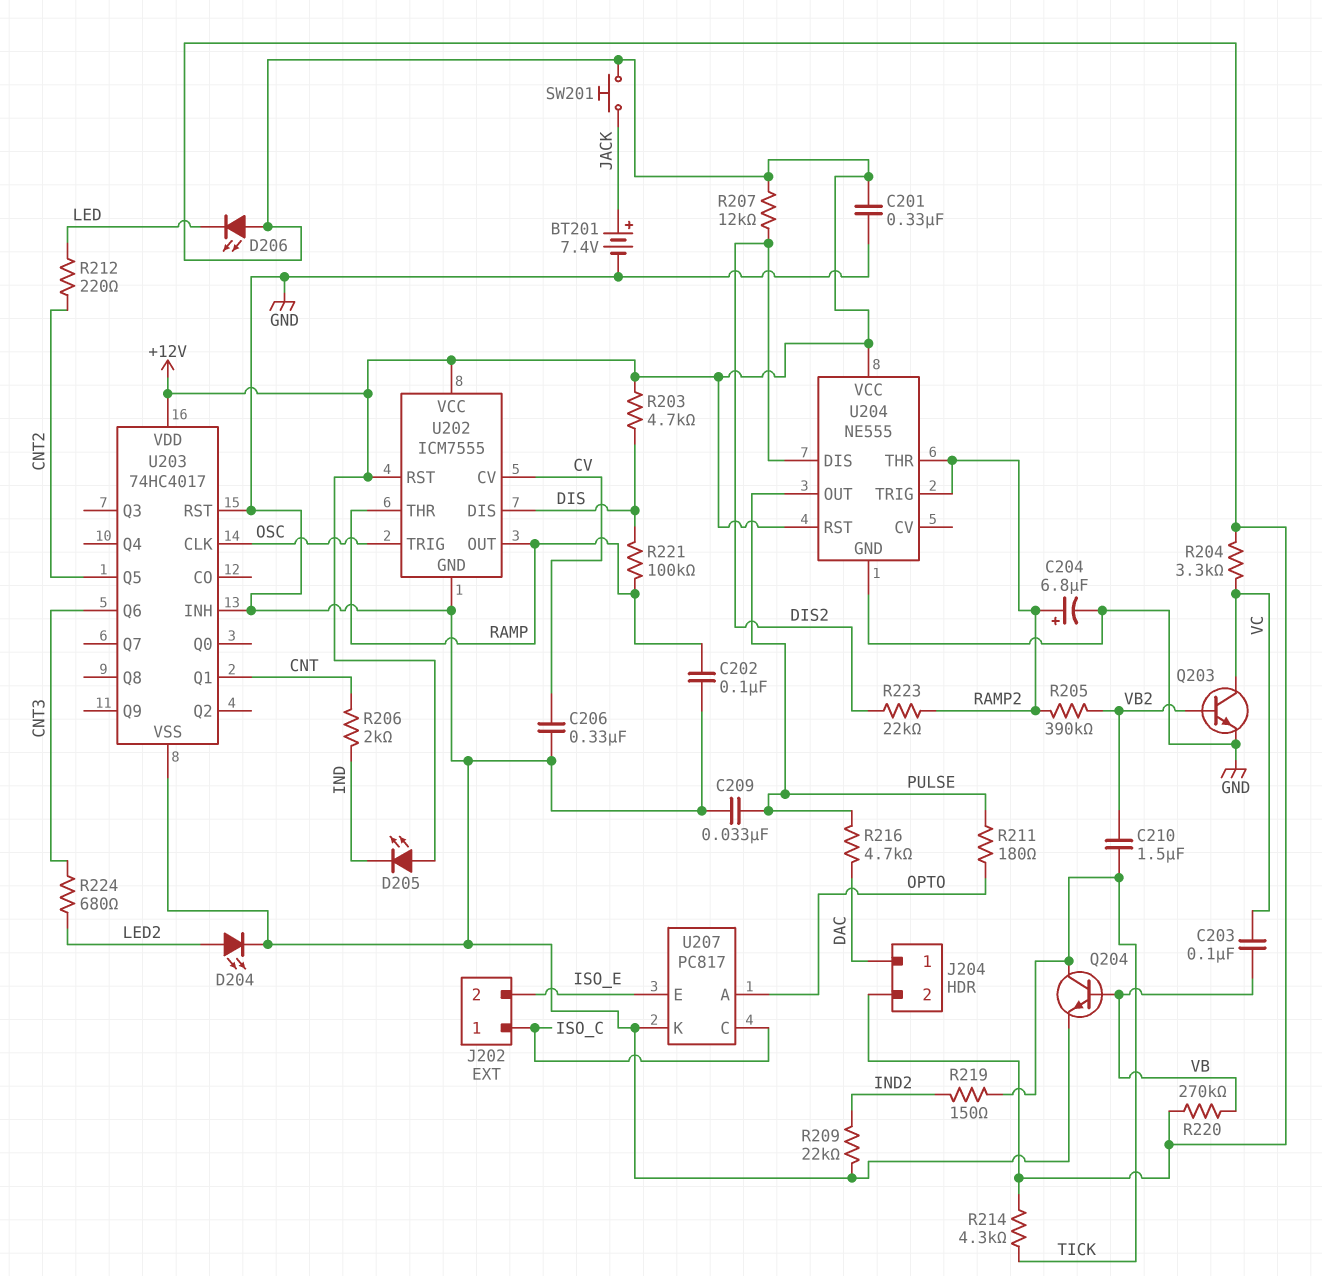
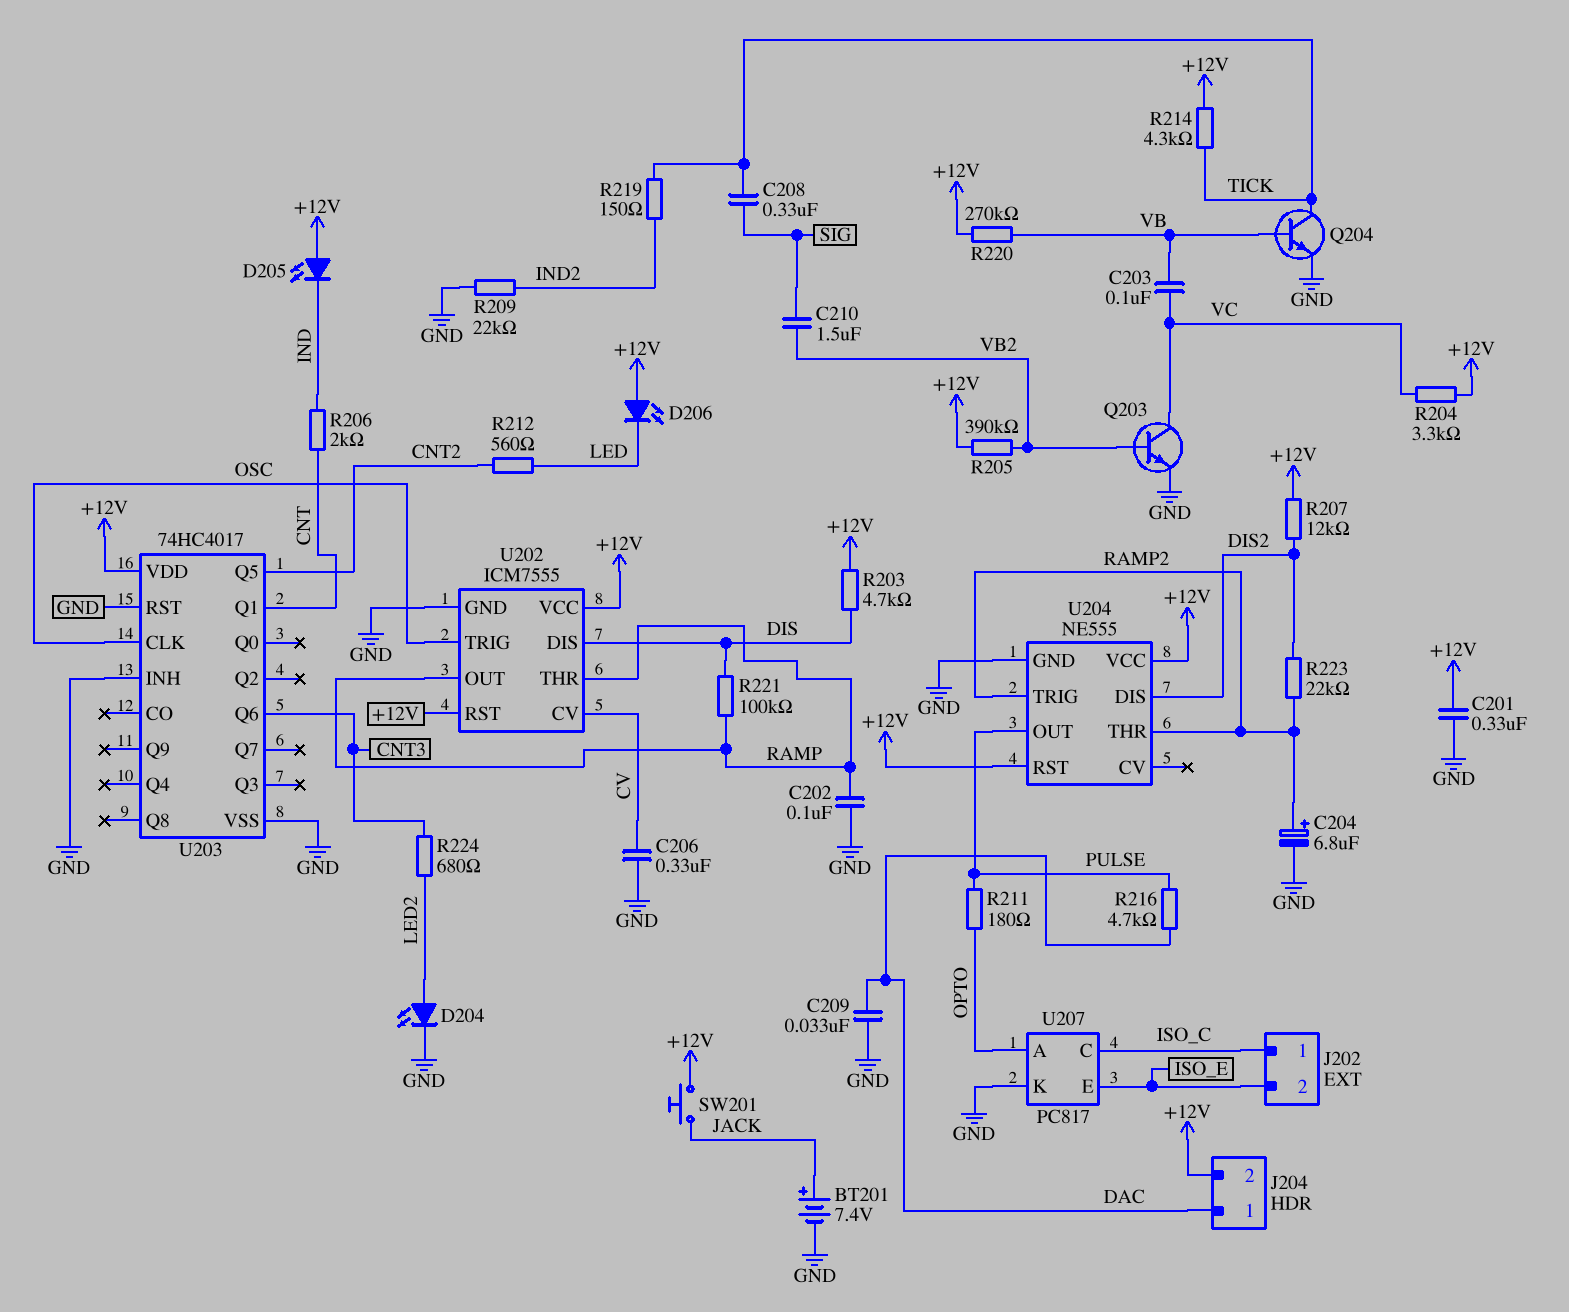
C208: none -> 330nF (SIG, TICK)
C209: 33nF (GND, PULSE) -> 33nF (DAC, GND)
C210: 1.5uF (TICK, VB2) -> 1.5uF (SIG, VB2)
R205: 390k (RAMP2, VB2) -> 390k (+12V, VB2)
R212: 220 (CNT2, LED) -> 560 (CNT2, LED)

